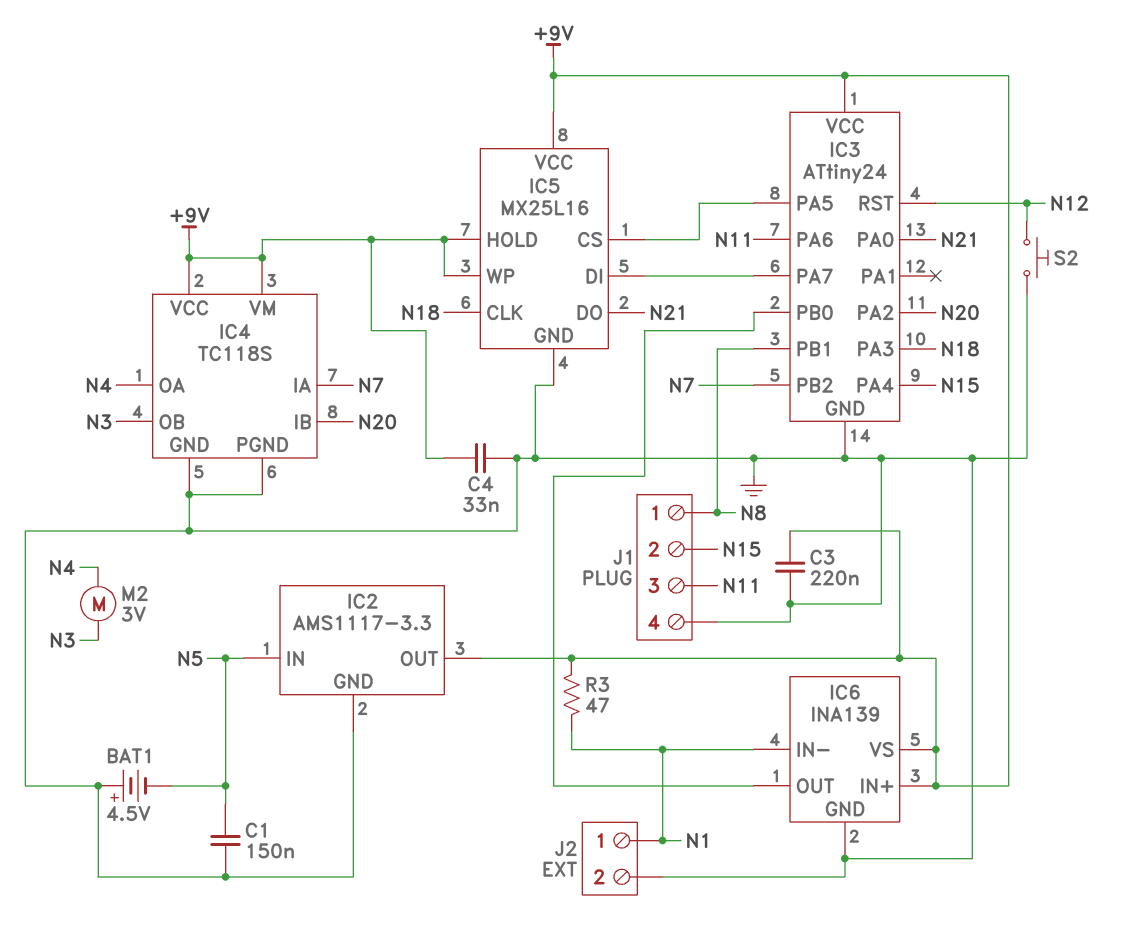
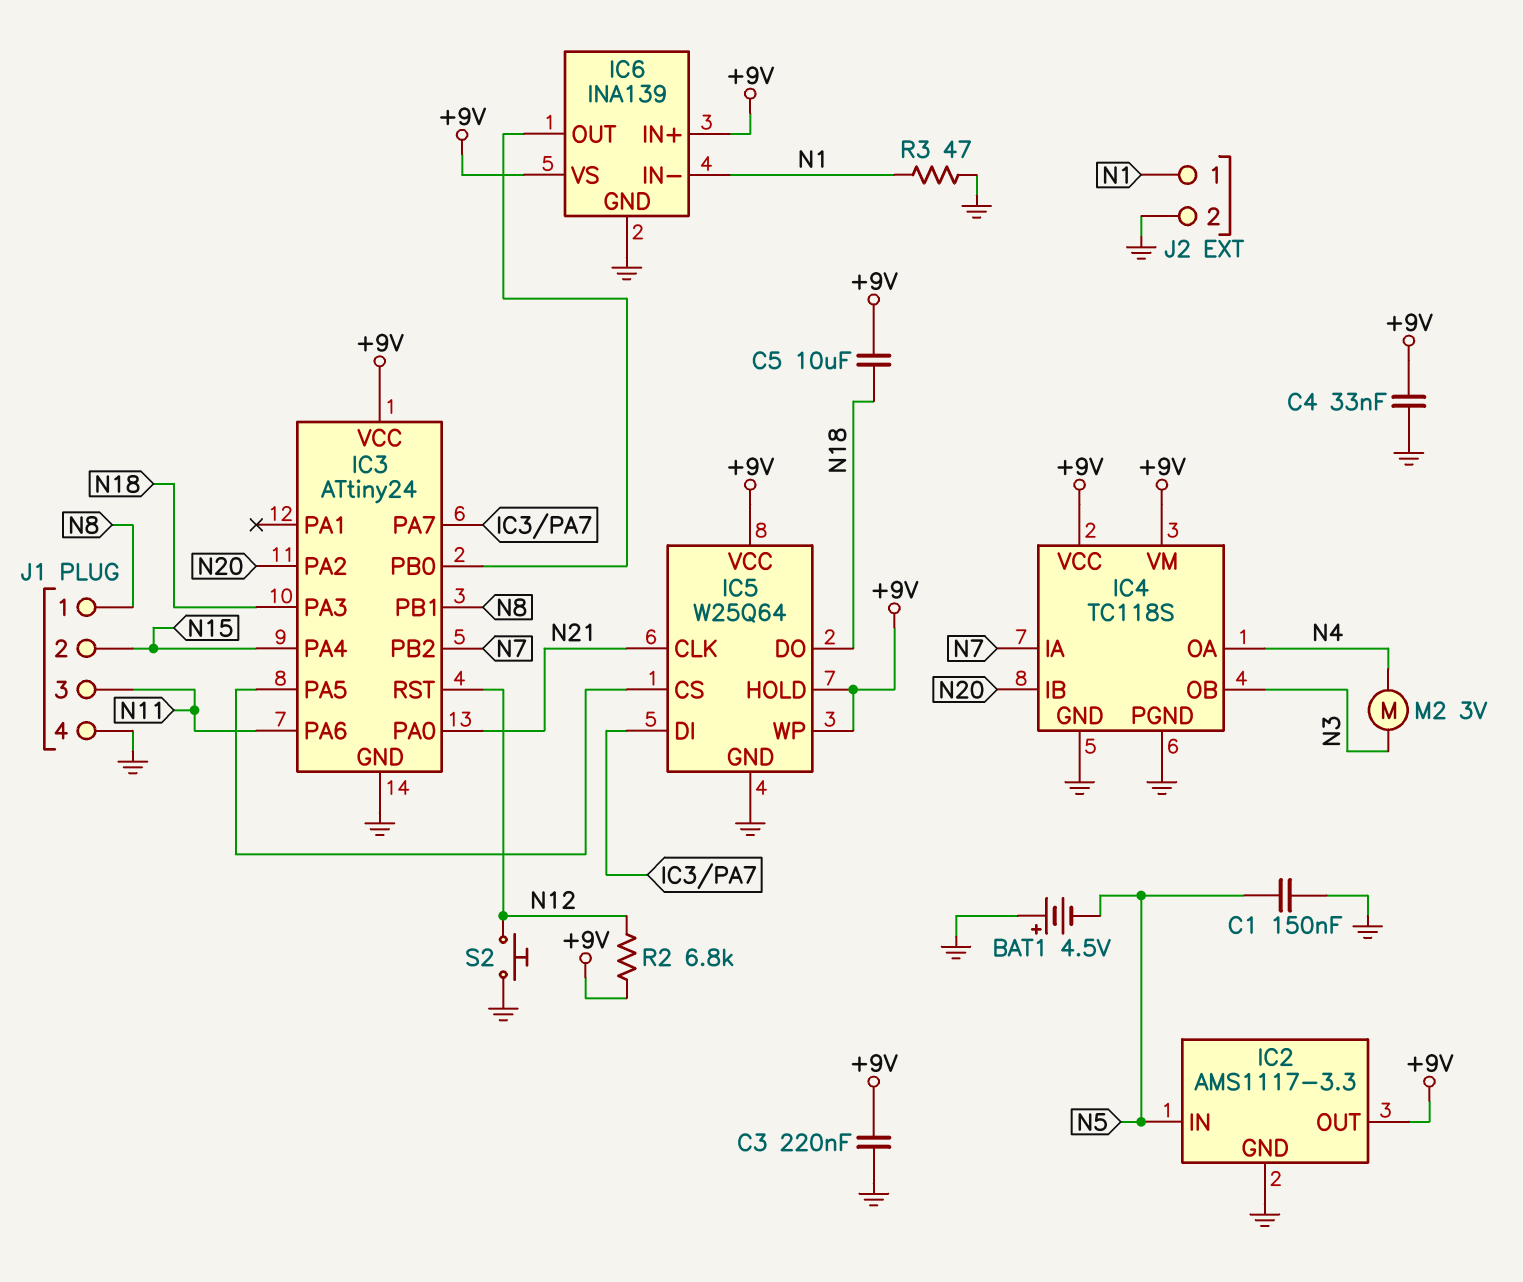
C5: none -> 10uF (+9V, N18)
IC5: MX25L16 -> W25Q64
IC5 pin CLK: N18 -> N21
IC5 pin DO: N21 -> N18
R2: none -> 6.8k (+9V, N12)
R3: 47 (+9V, N1) -> 47 (GND, N1)

